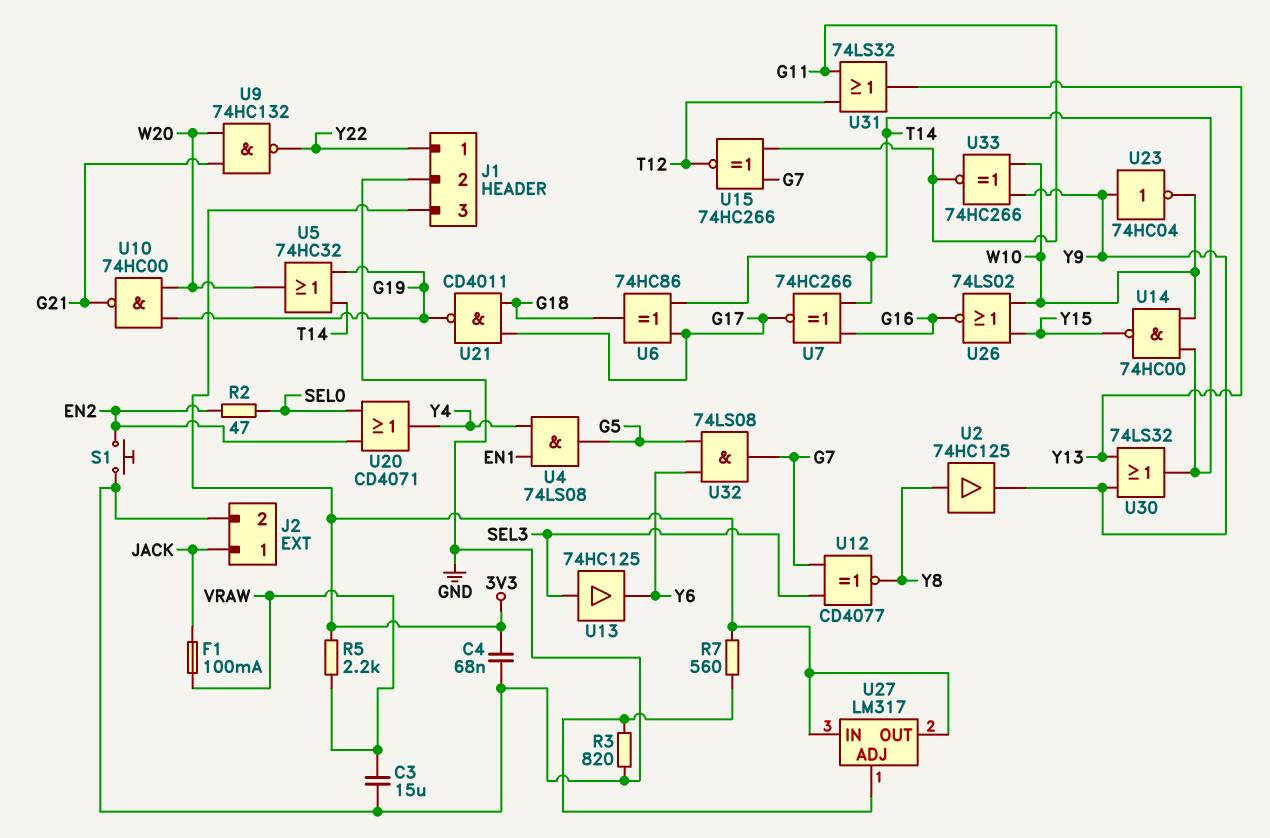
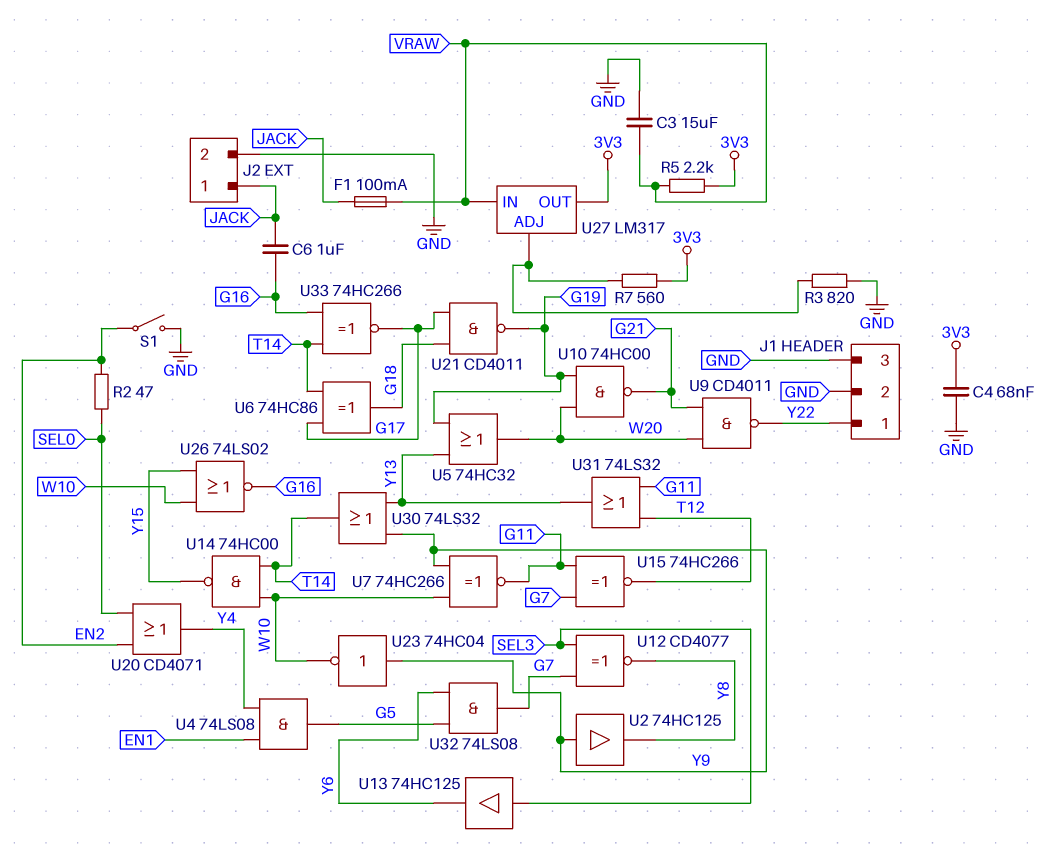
C6: none -> 1uF (G16, JACK)
J1 pin 3: 3V3 -> GND
S1: button (EN2, GND) -> switch (EN2, GND)
U2: buffer 74HC125 (in Y8, out Y9) -> buffer 74HC125 (in Y9, out Y8)
U5: OR 74HC32 (in G19, in T14, out W20) -> OR 74HC32 (in G19, in Y13, out W20)
U7: XNOR 74HC266 (in G16, in T14, out G17) -> XNOR 74HC266 (in W10, in Y9, out G11)
U9: NAND 74HC132 (in G21, in W20, out Y22) -> NAND CD4011 (in G21, in W20, out Y22)
U27 pin IN: 3V3 -> VRAW
U33: XNOR 74HC266 (in W10, in Y9, out G11) -> XNOR 74HC266 (in G16, in T14, out G17)

